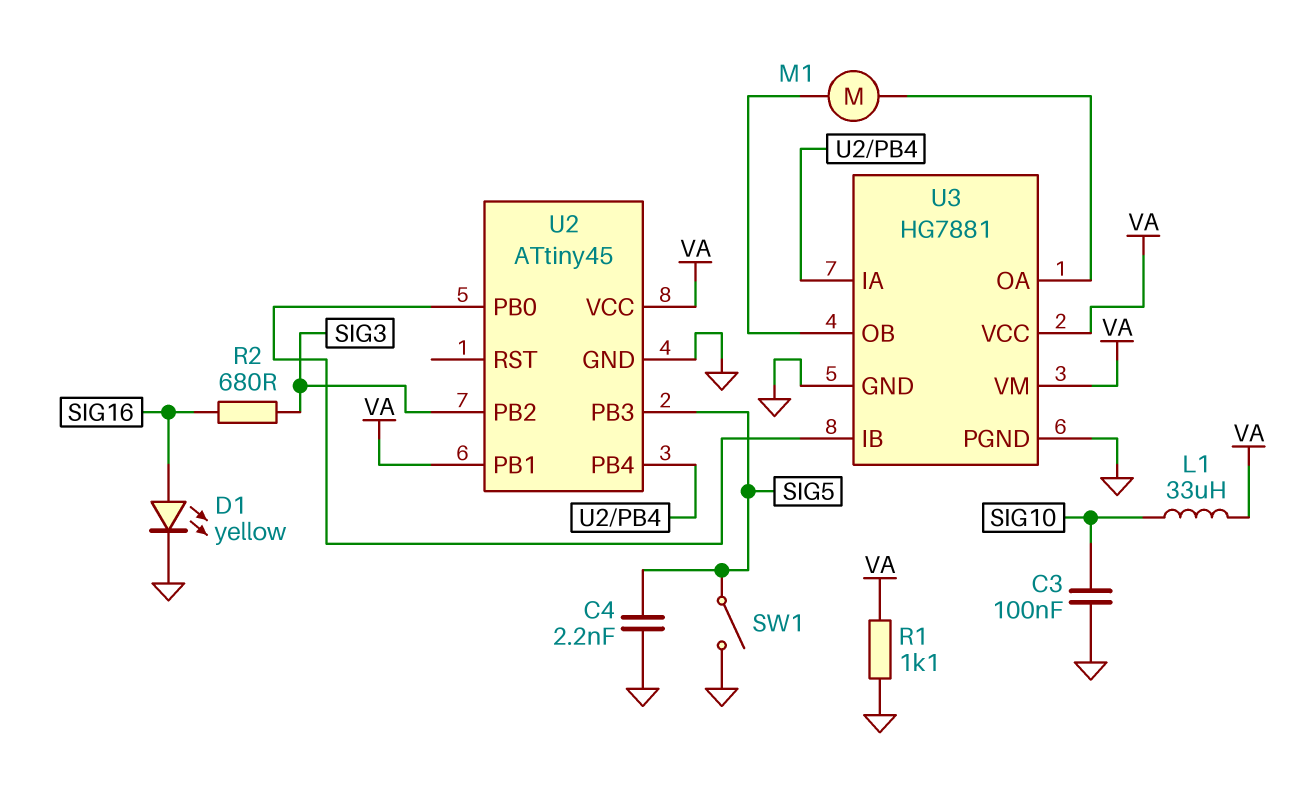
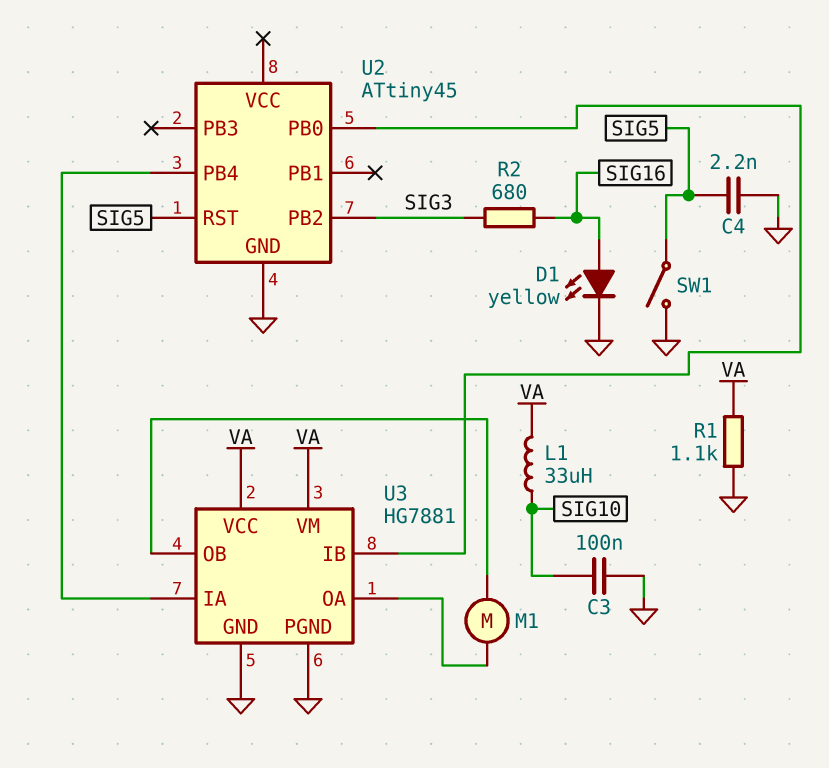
U2 pin PB1: VA -> none
U2 pin PB3: SIG5 -> none
U2 pin RST: none -> SIG5
U2 pin VCC: VA -> none

